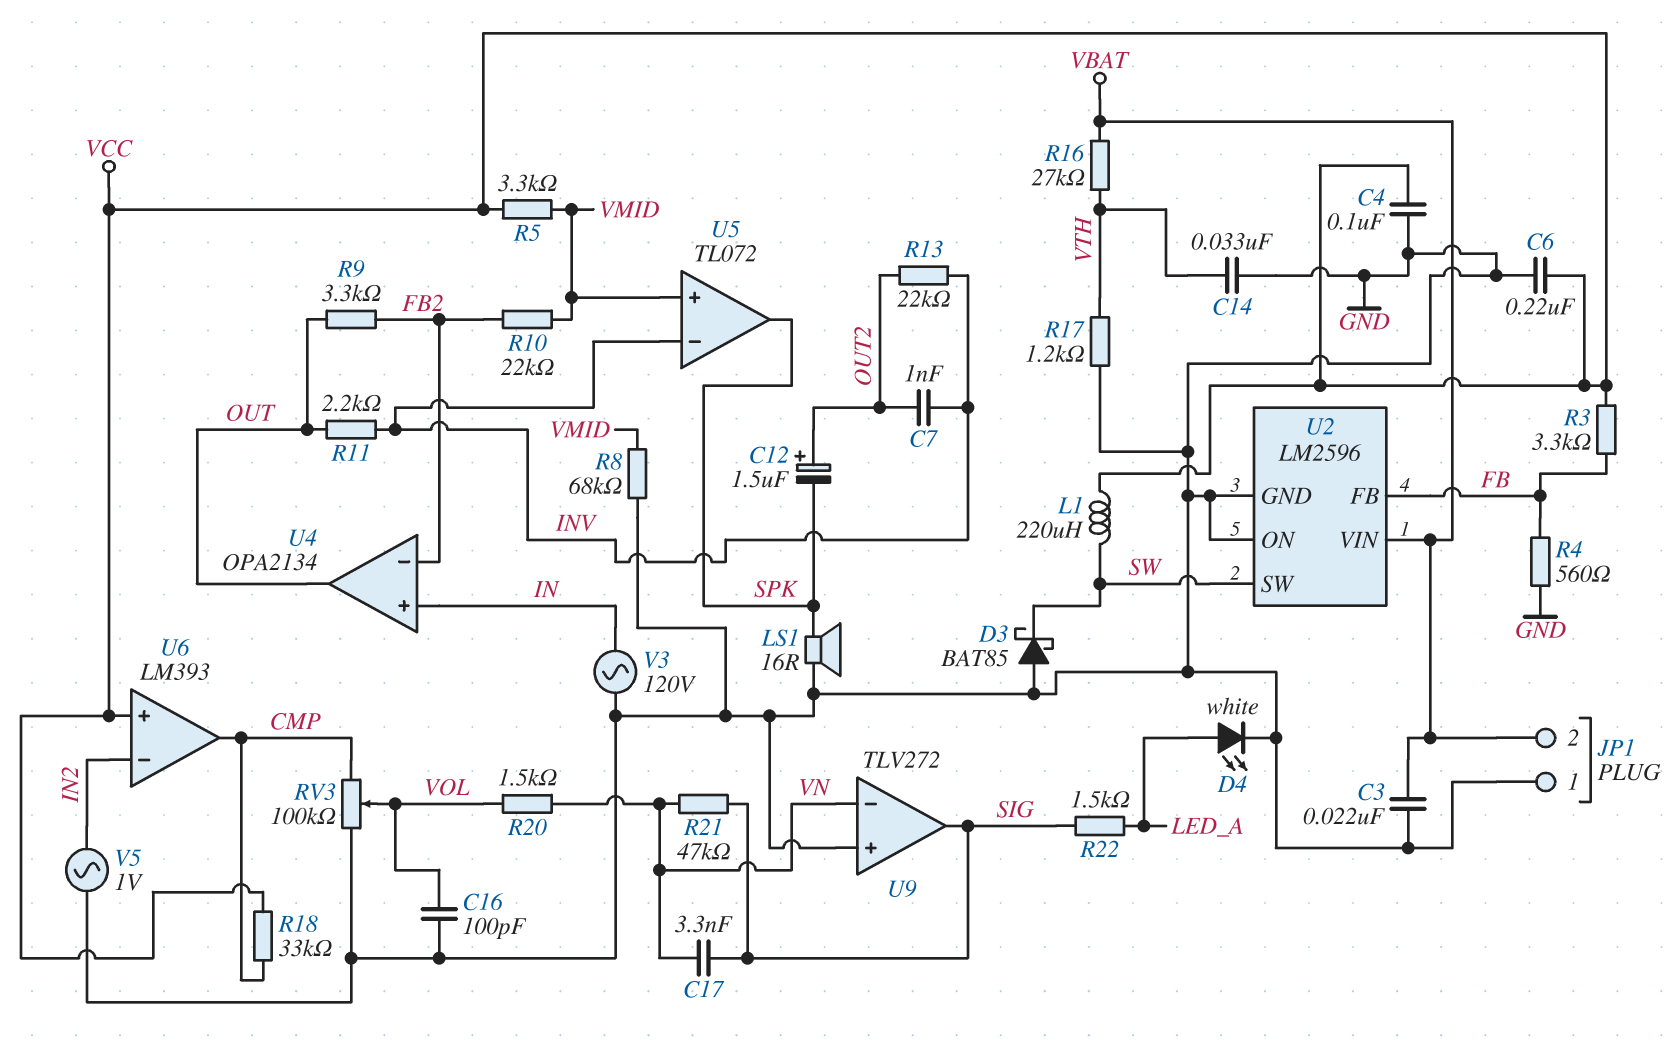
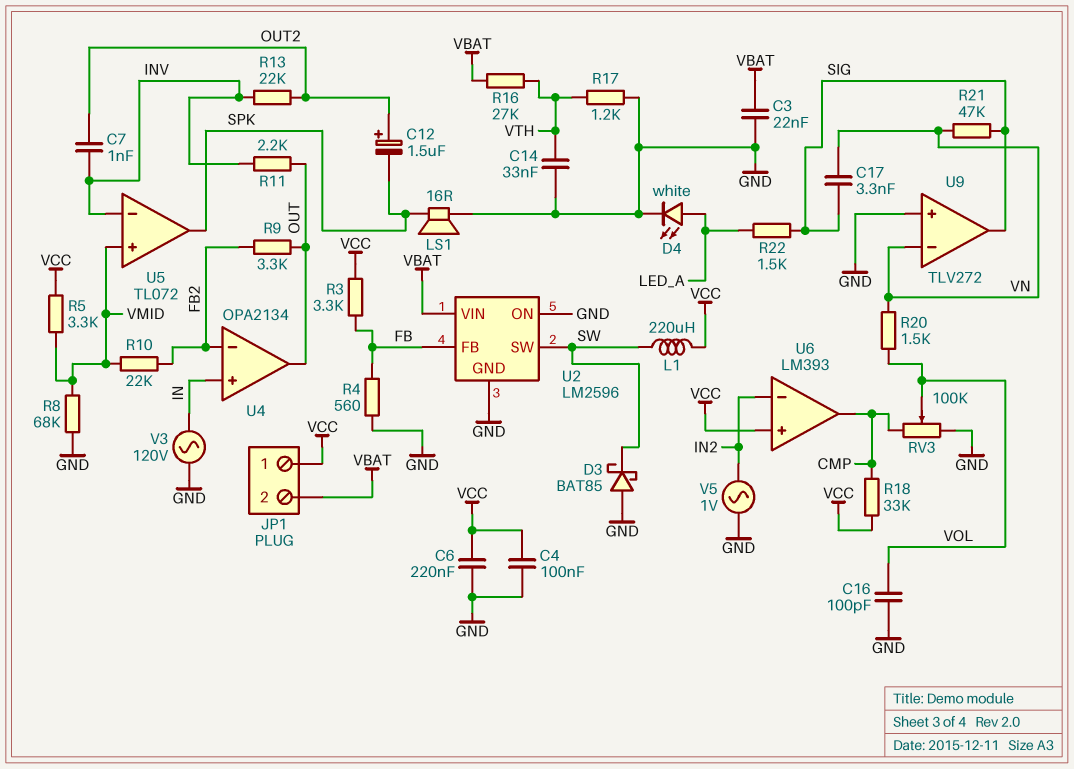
JP1 pin 1: GND -> VCC

